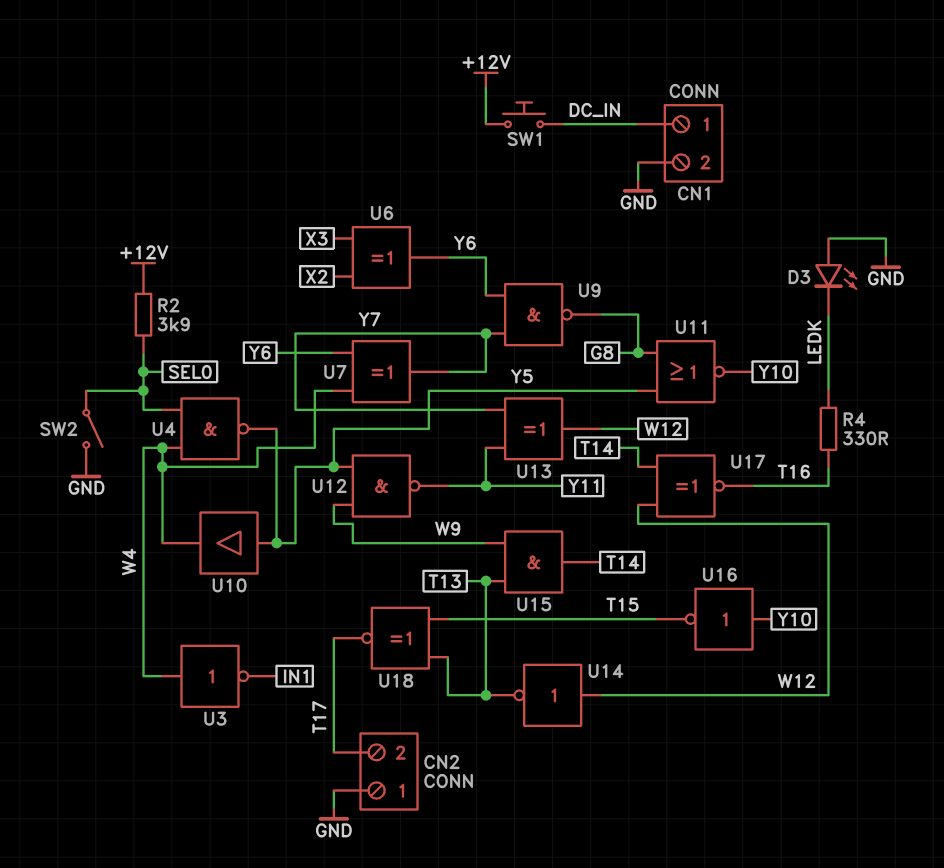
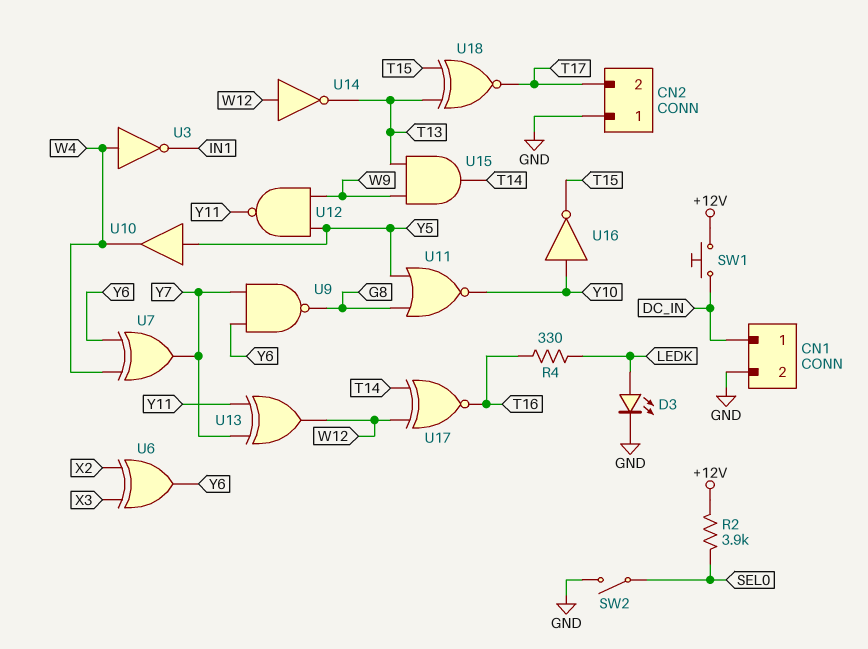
D3: LED (A GND, K LEDK) -> LED (A LEDK, K GND)
U4: NAND (in SEL0, in W4, out Y5) -> none

